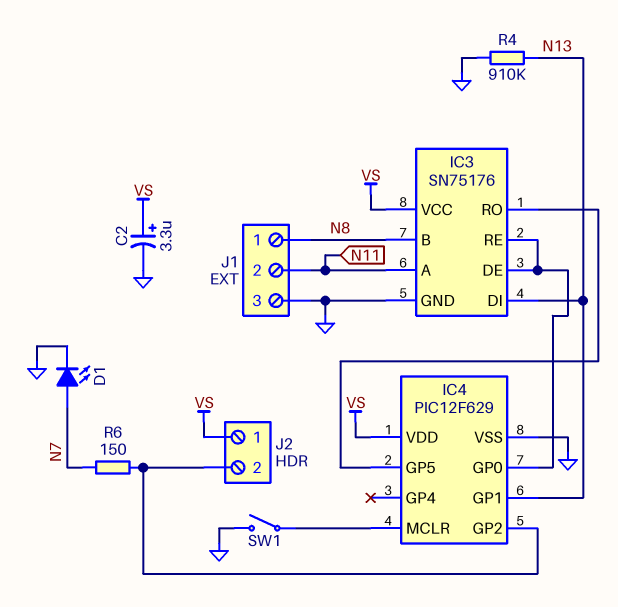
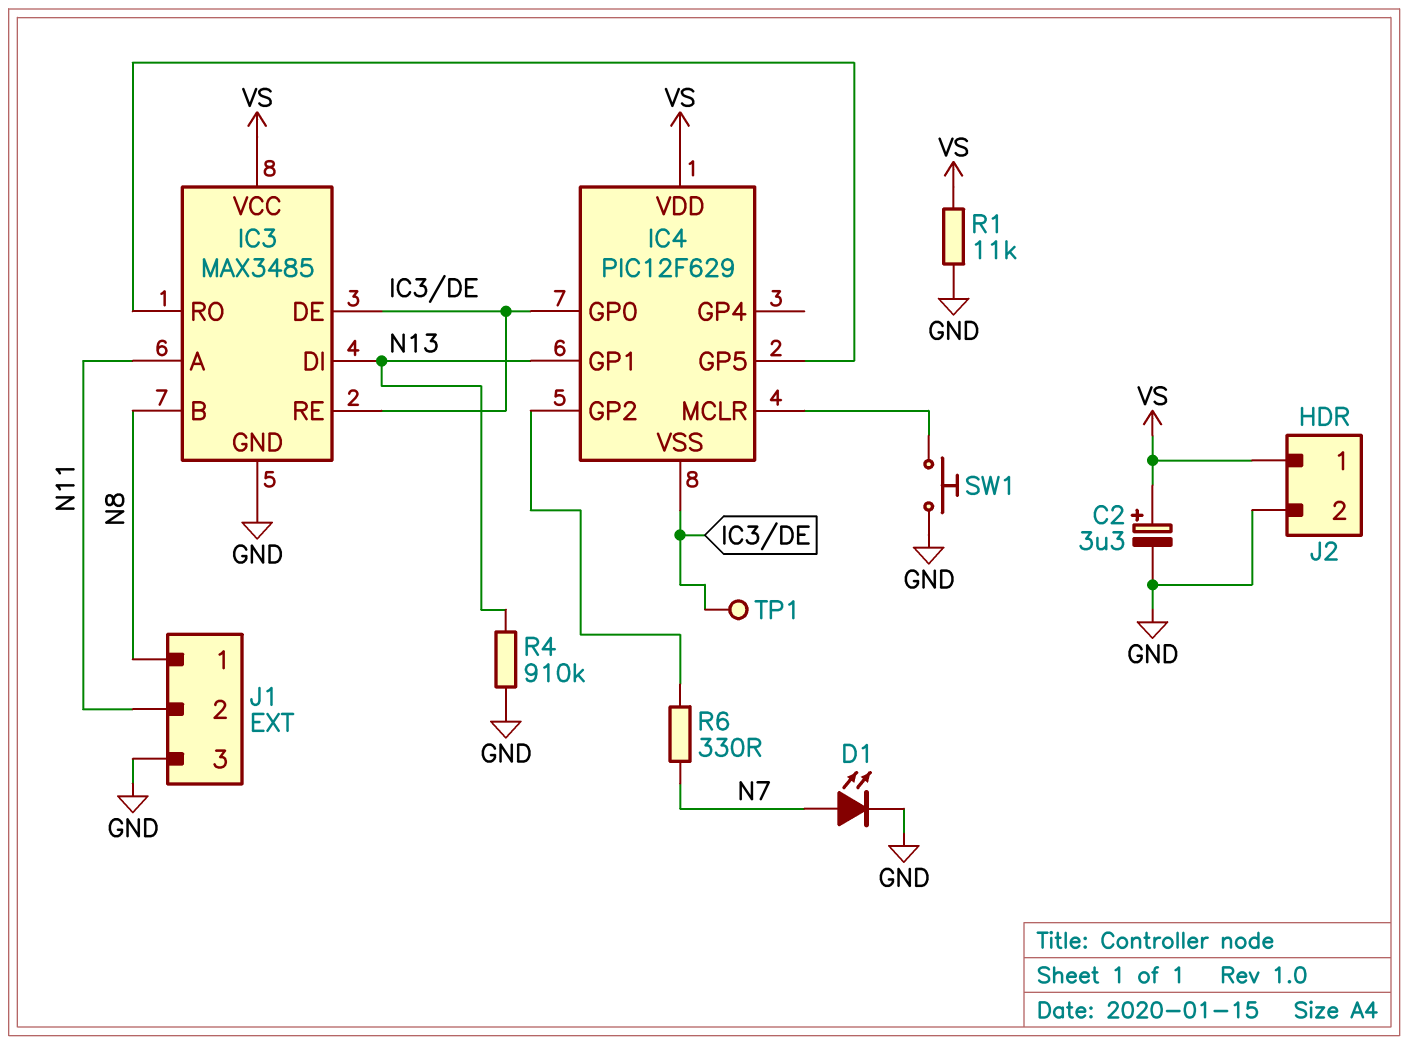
IC3: SN75176 -> MAX3485
IC4 pin VSS: GND -> IC3/DE
J2 pin 2: IC4/GP2 -> GND
R1: none -> 11k (GND, VS)
R6: 150 (IC4/GP2, N7) -> 330 (IC4/GP2, N7)
SW1: switch (GND, IC4/MCLR) -> button (GND, IC4/MCLR)
TP1: none -> test point (IC3/DE)

